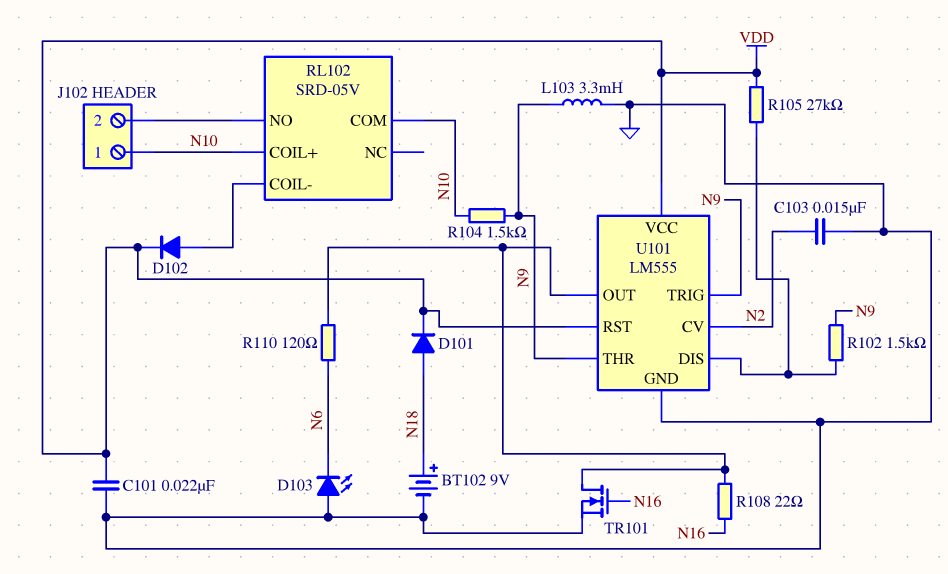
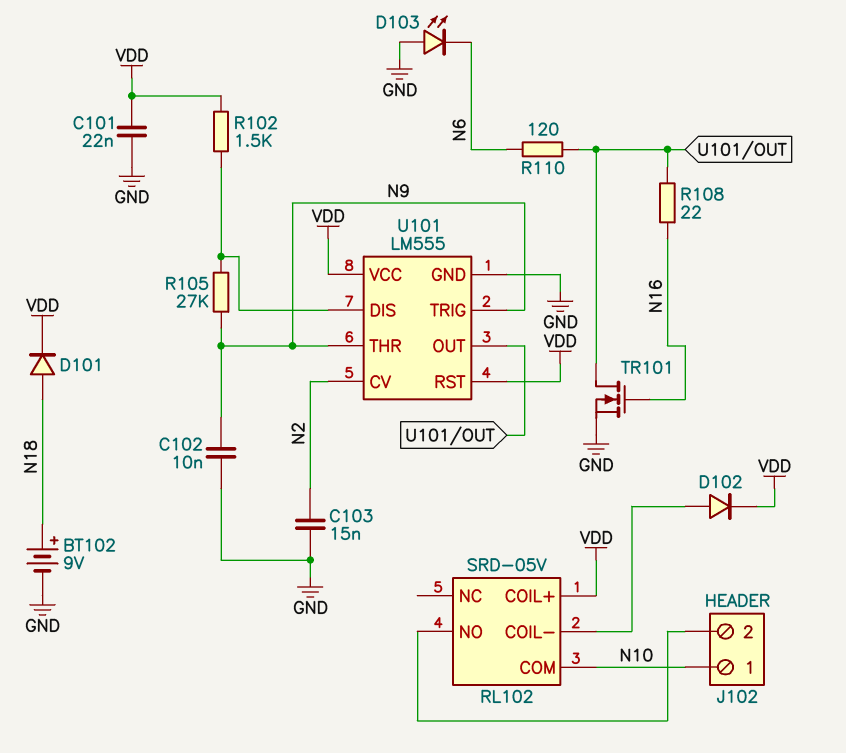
C102: none -> 10nF (GND, N9)
L103: 3.3mH (GND, N9) -> none
R102: 1.5k (N9, U101/DIS) -> 1.5k (U101/DIS, VDD)
R104: 1.5k (N9, N10) -> none
R105: 27k (U101/DIS, VDD) -> 27k (N9, U101/DIS)
RL102 pin COIL+: N10 -> VDD

